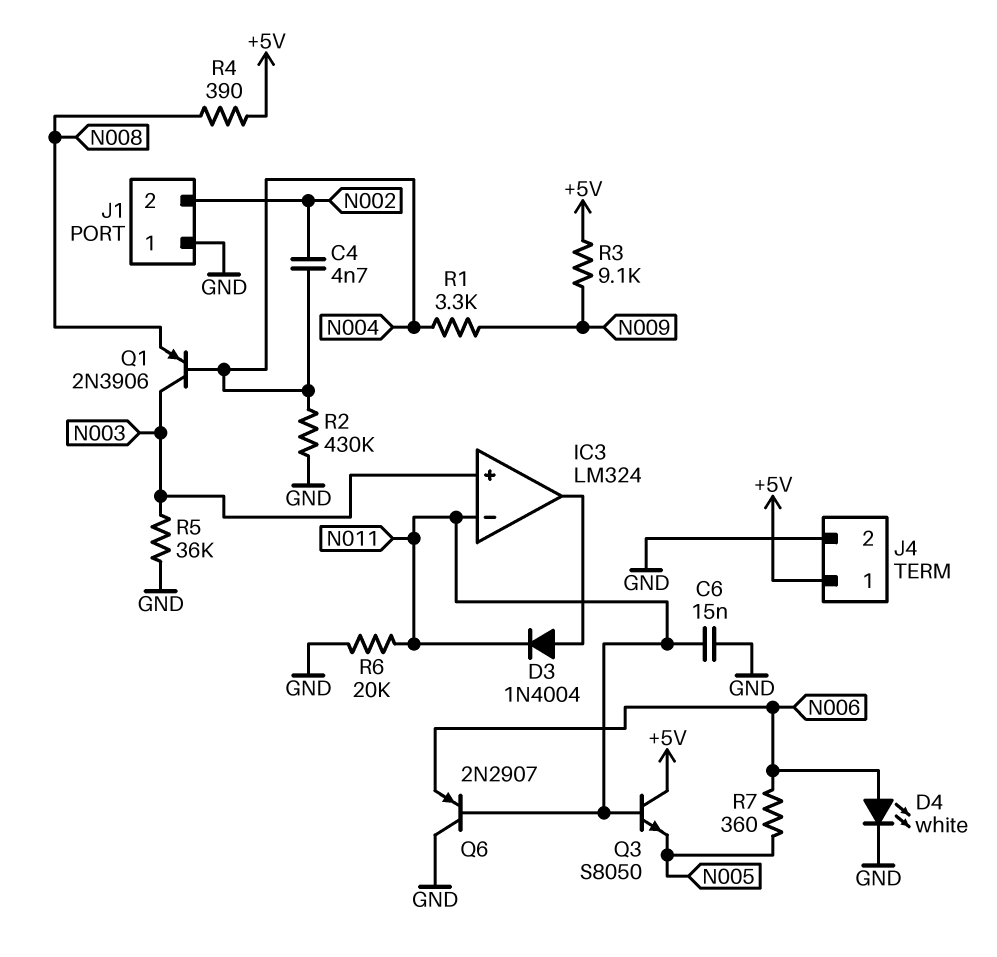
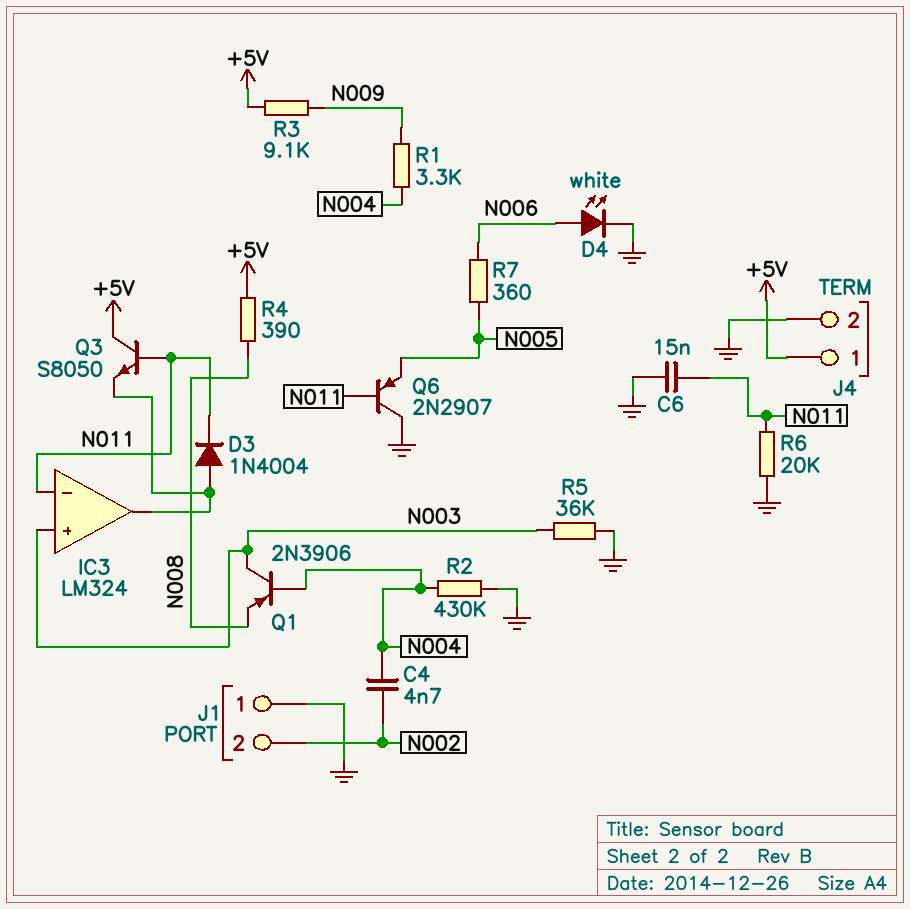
Q3: NPN S8050 (B N011, C +5V, E N005) -> NPN S8050 (B N011, C +5V, E IC3/out)
Q6: PNP 2N2907 (B N011, C GND, E N006) -> PNP 2N2907 (B N011, C GND, E N005)

